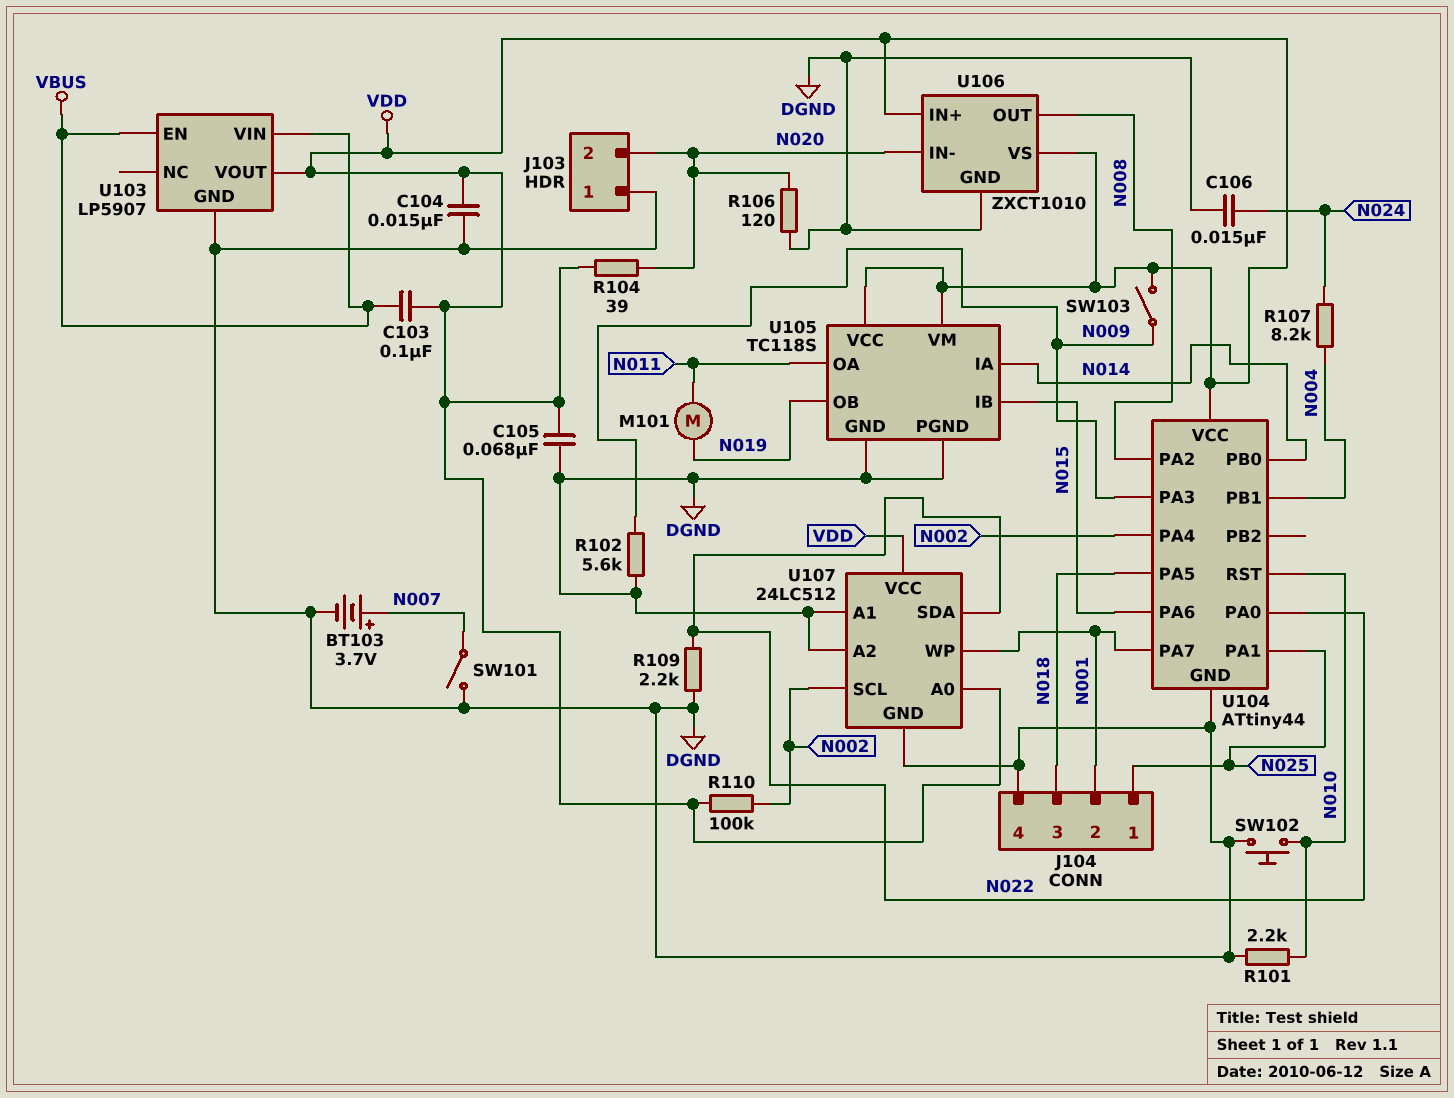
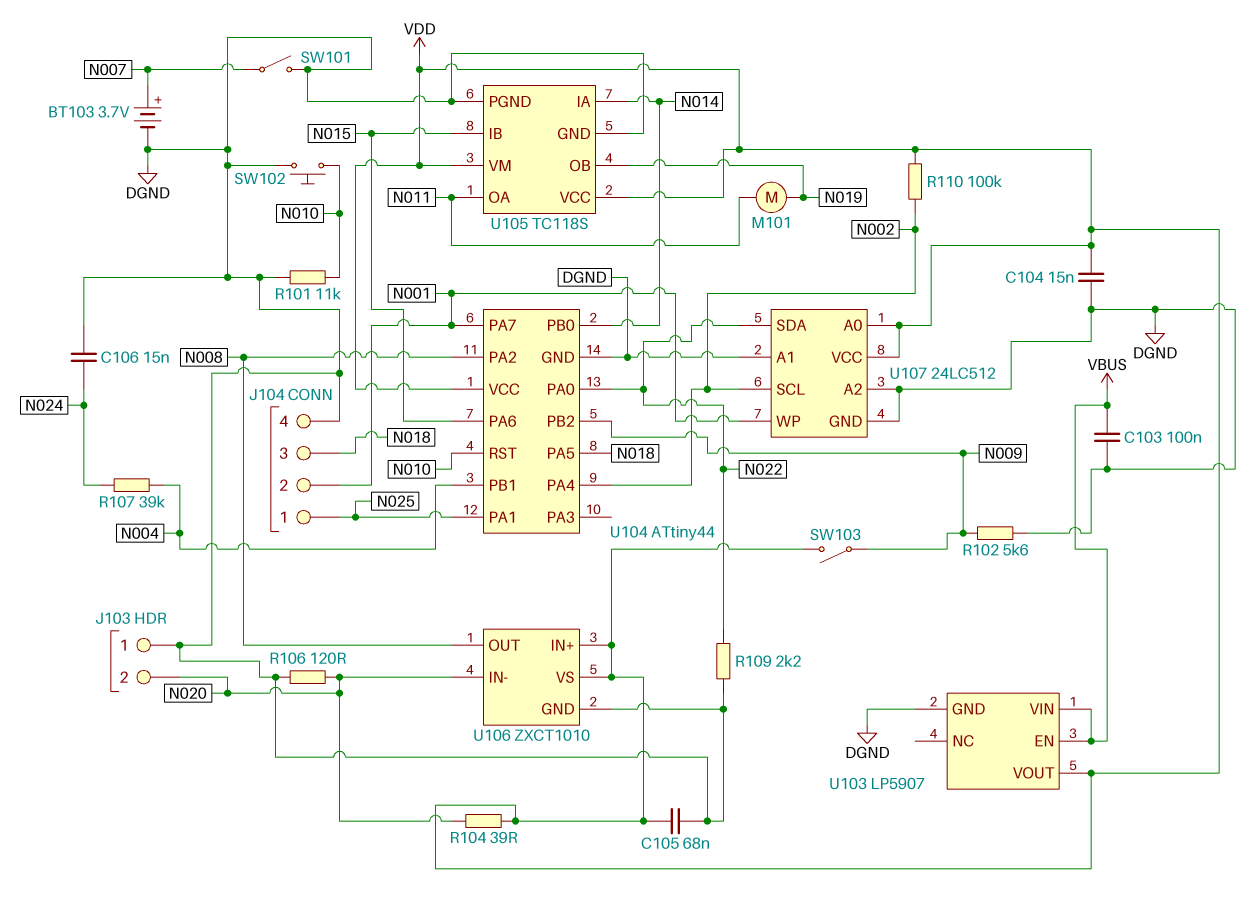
C103: 100nF (VBUS, VDD) -> 100nF (DGND, VBUS)
R101: 2.2k (DGND, N010) -> 11k (DGND, N010)
R107: 8.2k (N004, N024) -> 39k (N004, N024)
U104 pin PA3: N009 -> none
U104 pin PB2: none -> N009

